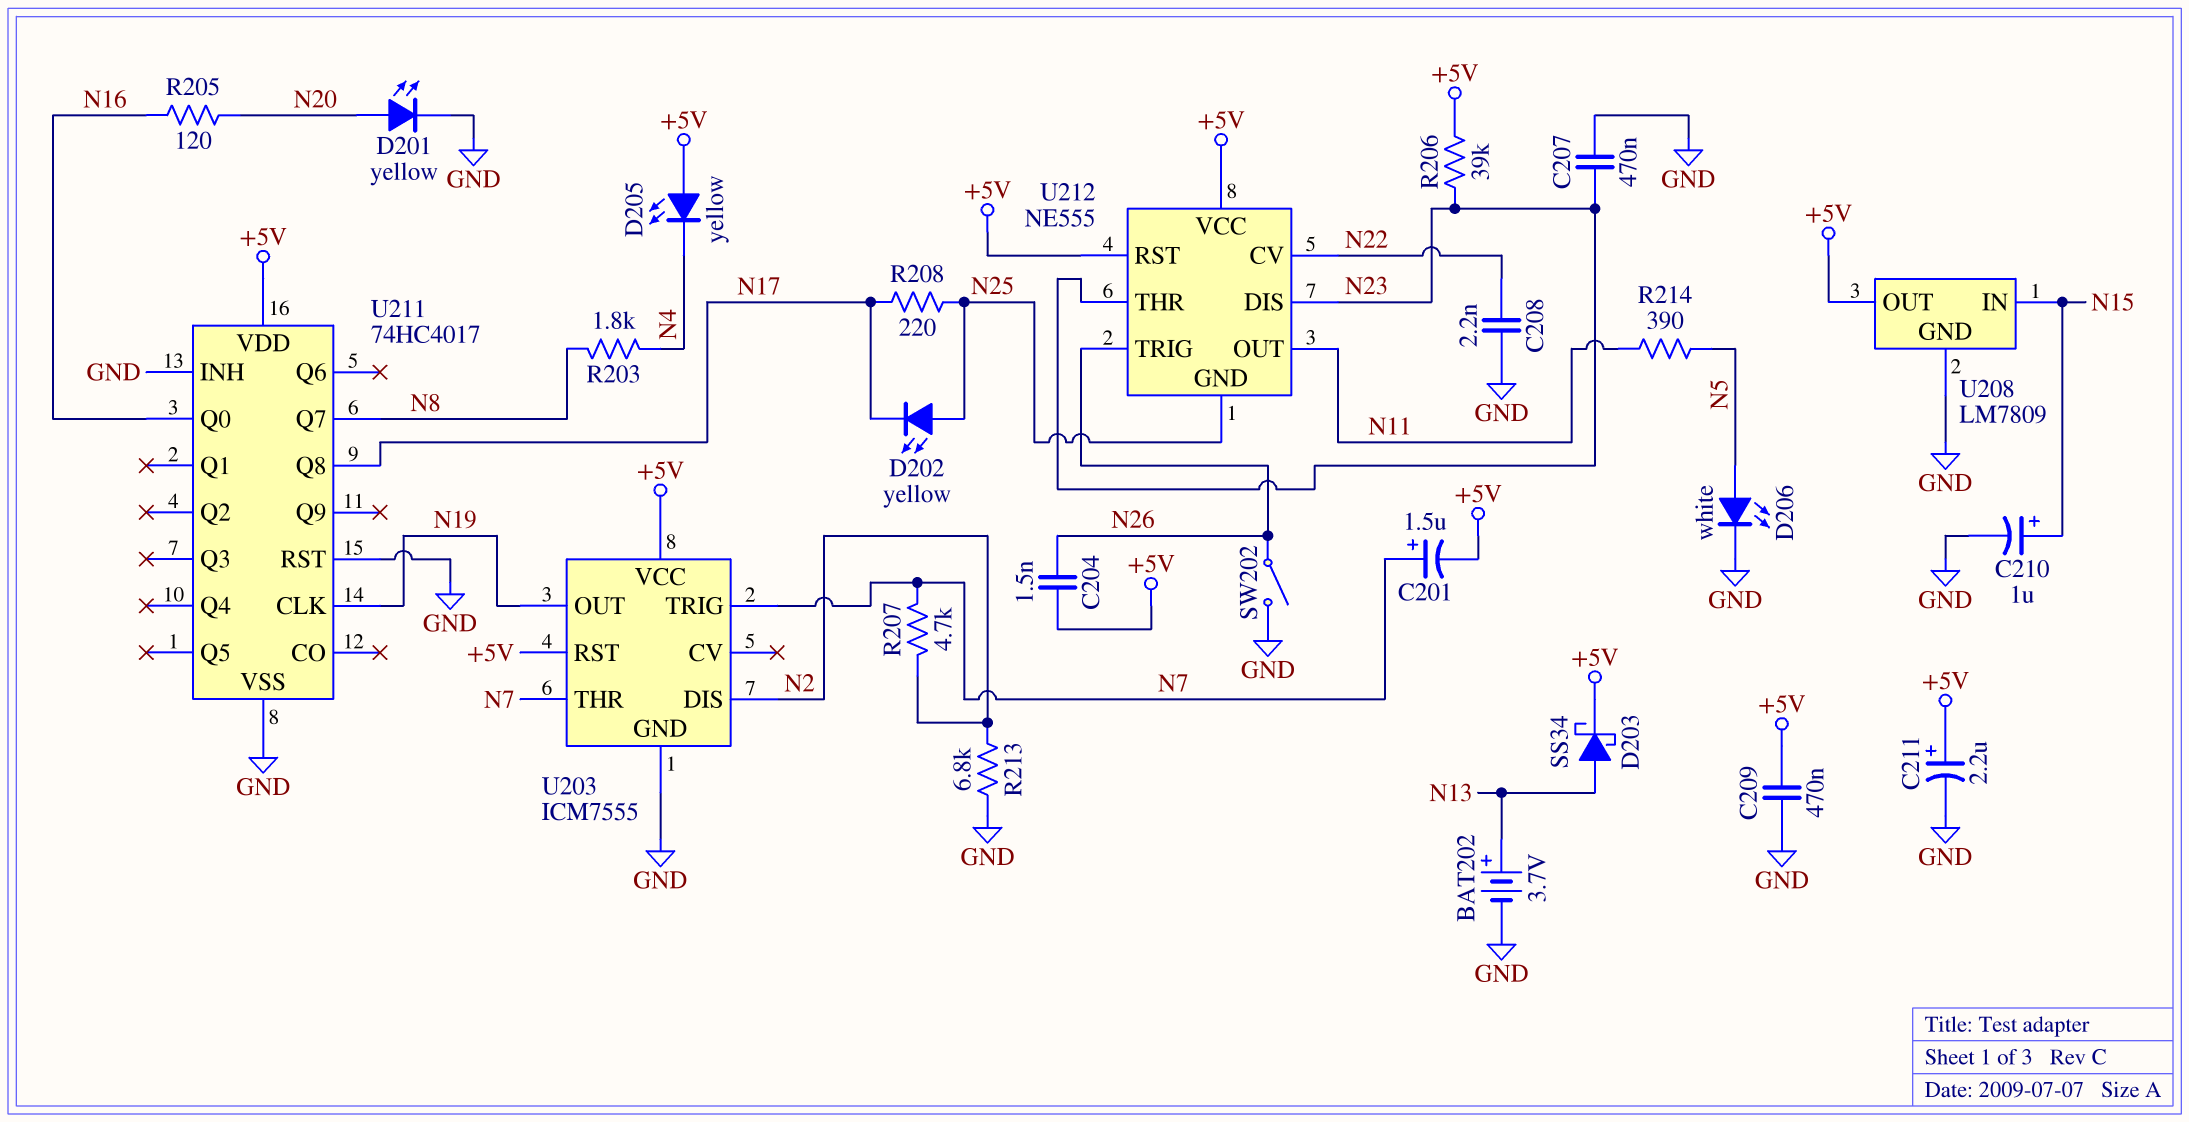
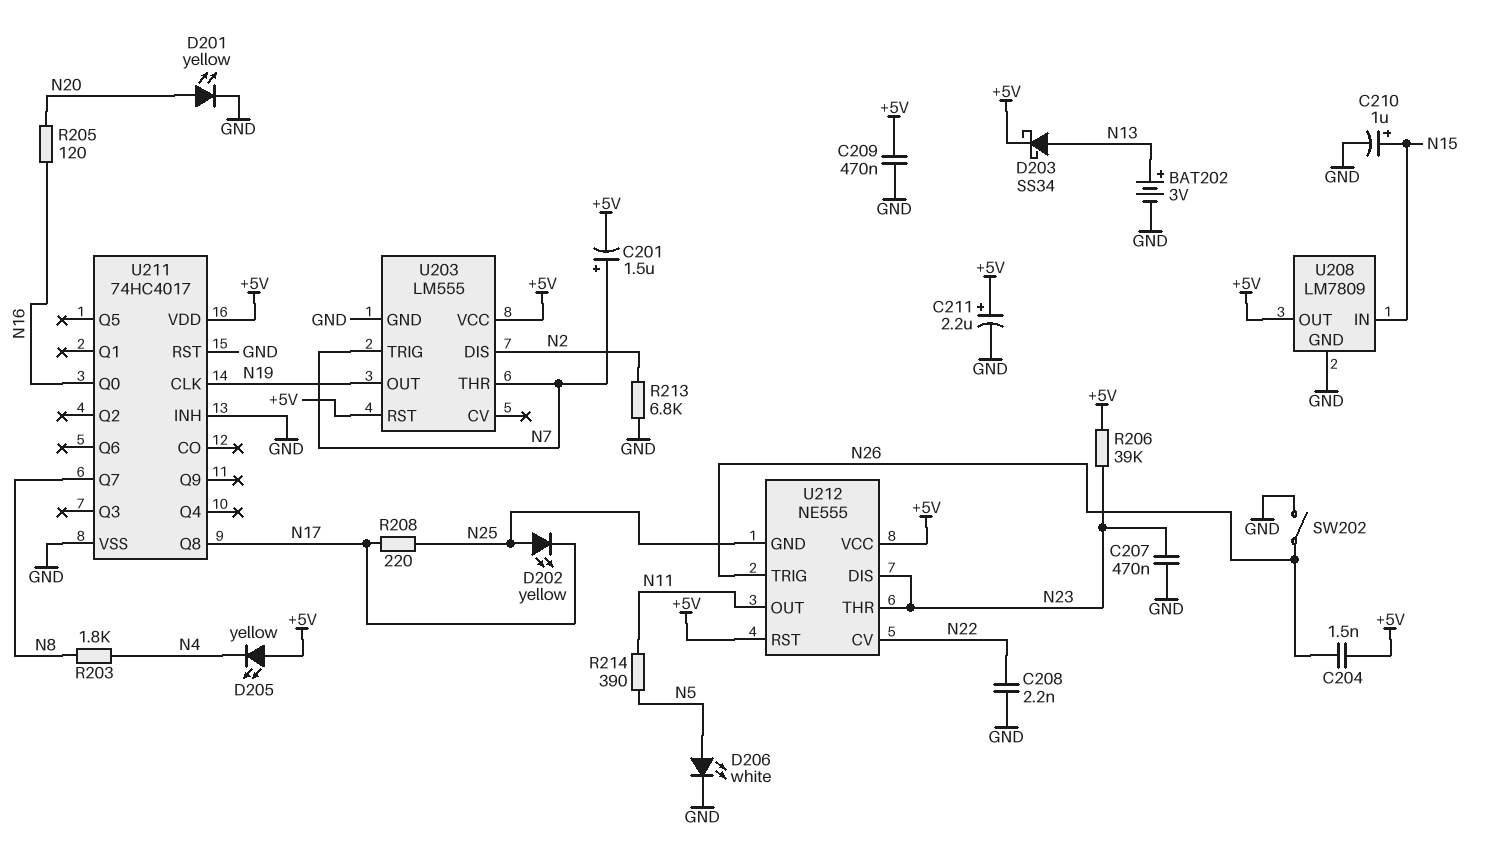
BAT202: 3.7V (plus N13, minus GND) -> 3V (plus N13, minus GND)
R207: 4.7k (N2, N7) -> none
U203: ICM7555 -> LM555

